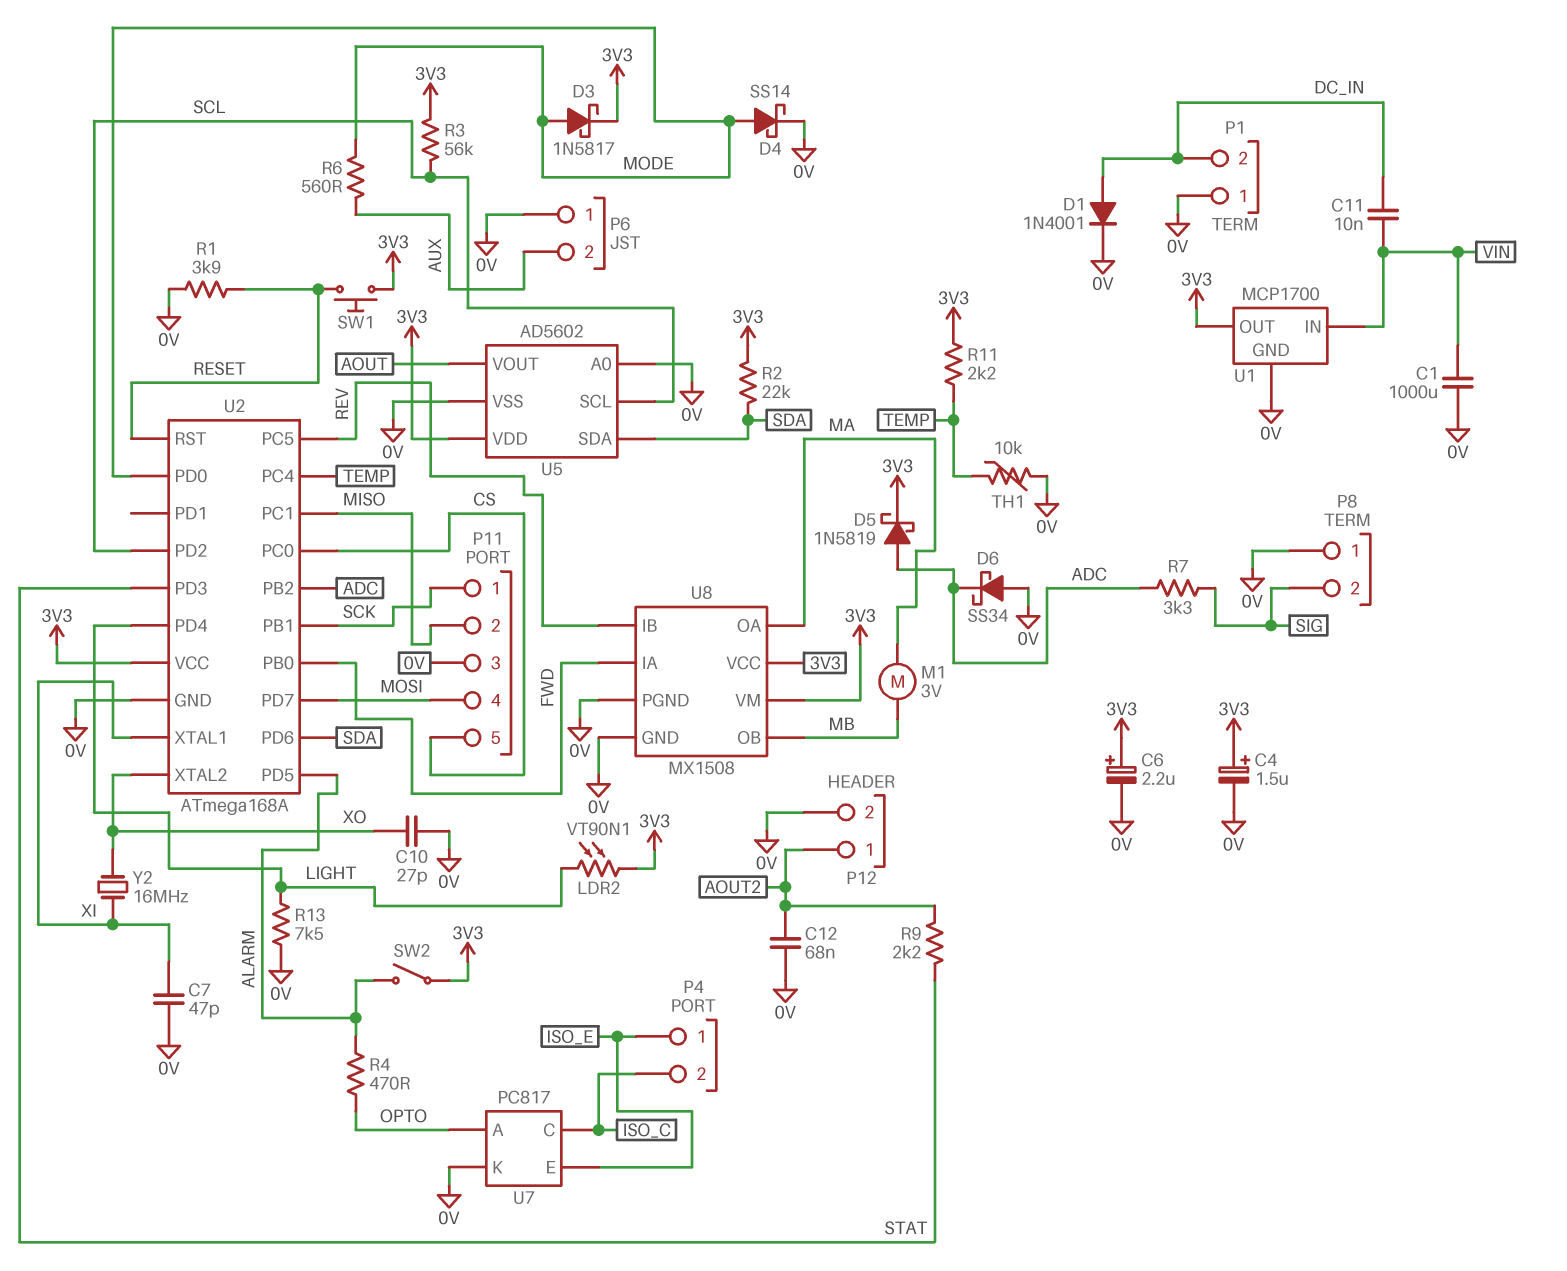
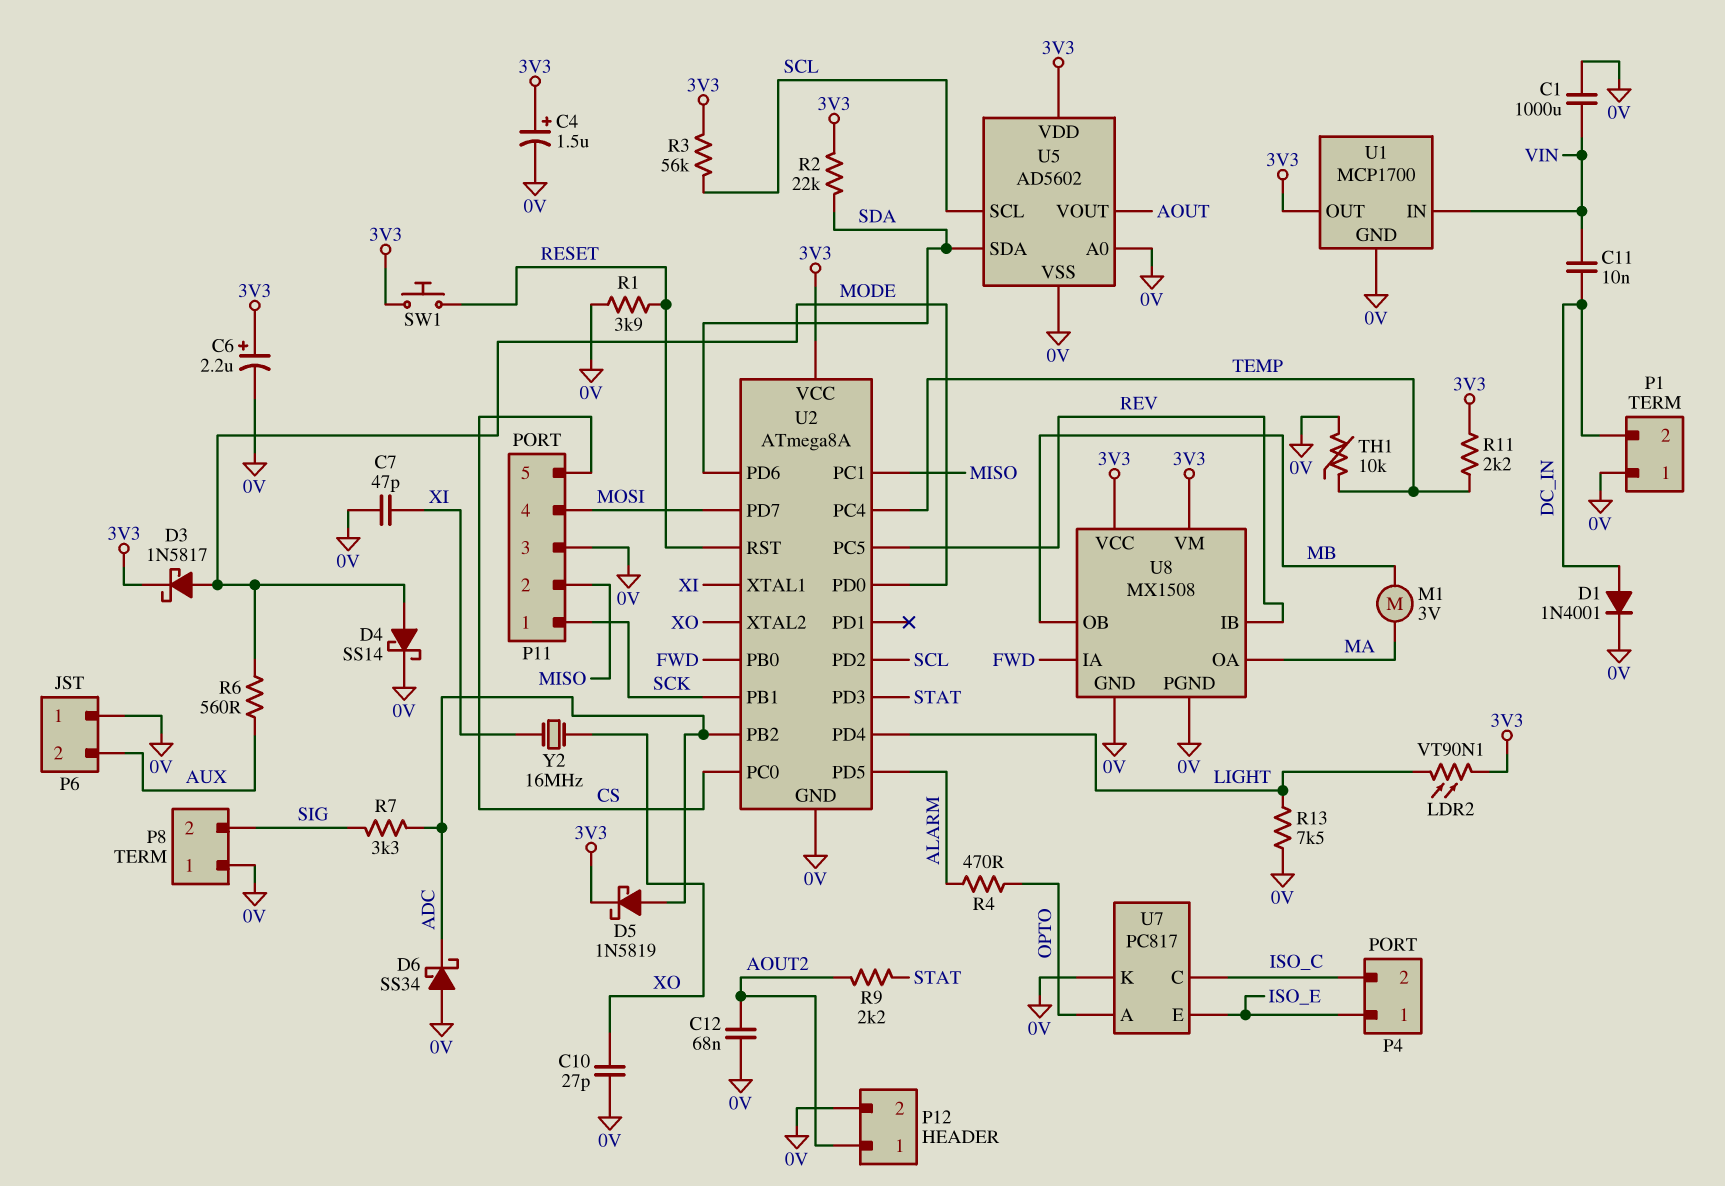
SW2: switch (3V3, ALARM) -> none
U2: ATmega168A -> ATmega8A

